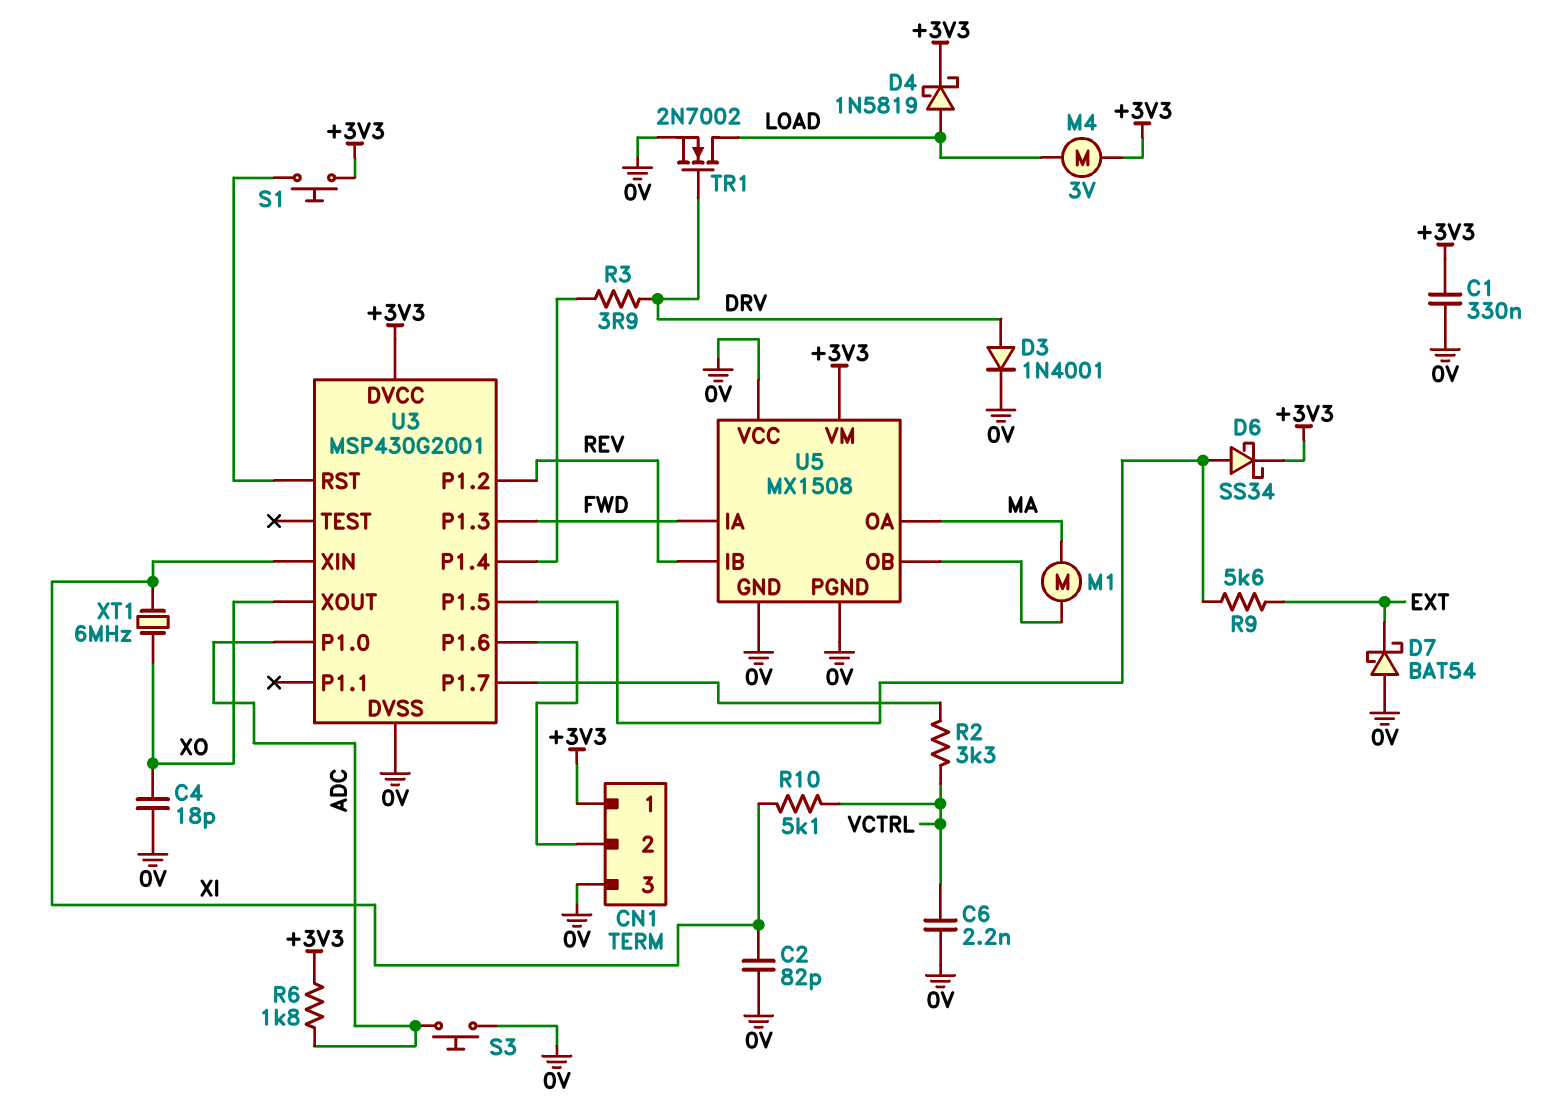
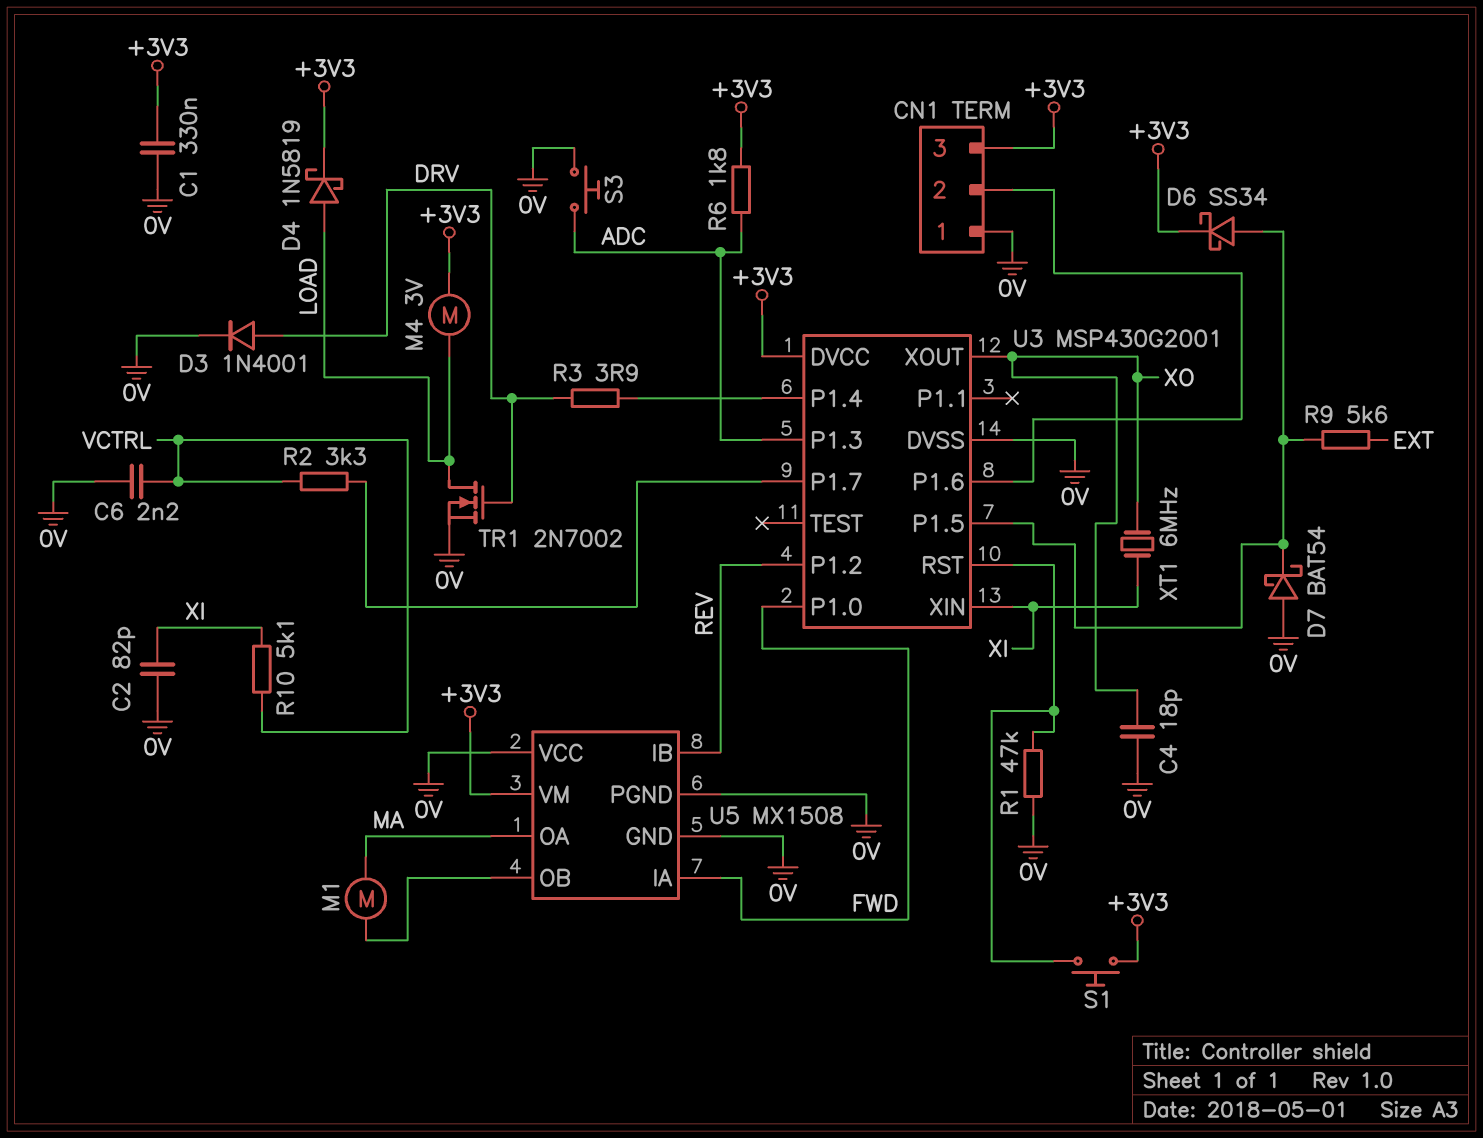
CN1 pin 1: +3V3 -> 0V
CN1 pin 3: 0V -> +3V3
D7: schottky BAT54 (A 0V, K EXT) -> schottky BAT54 (A 0V, K U3/P1.5)
R1: none -> 47k (0V, U3/RST)
U3 pin P1.0: ADC -> FWD
U3 pin P1.3: FWD -> ADC

